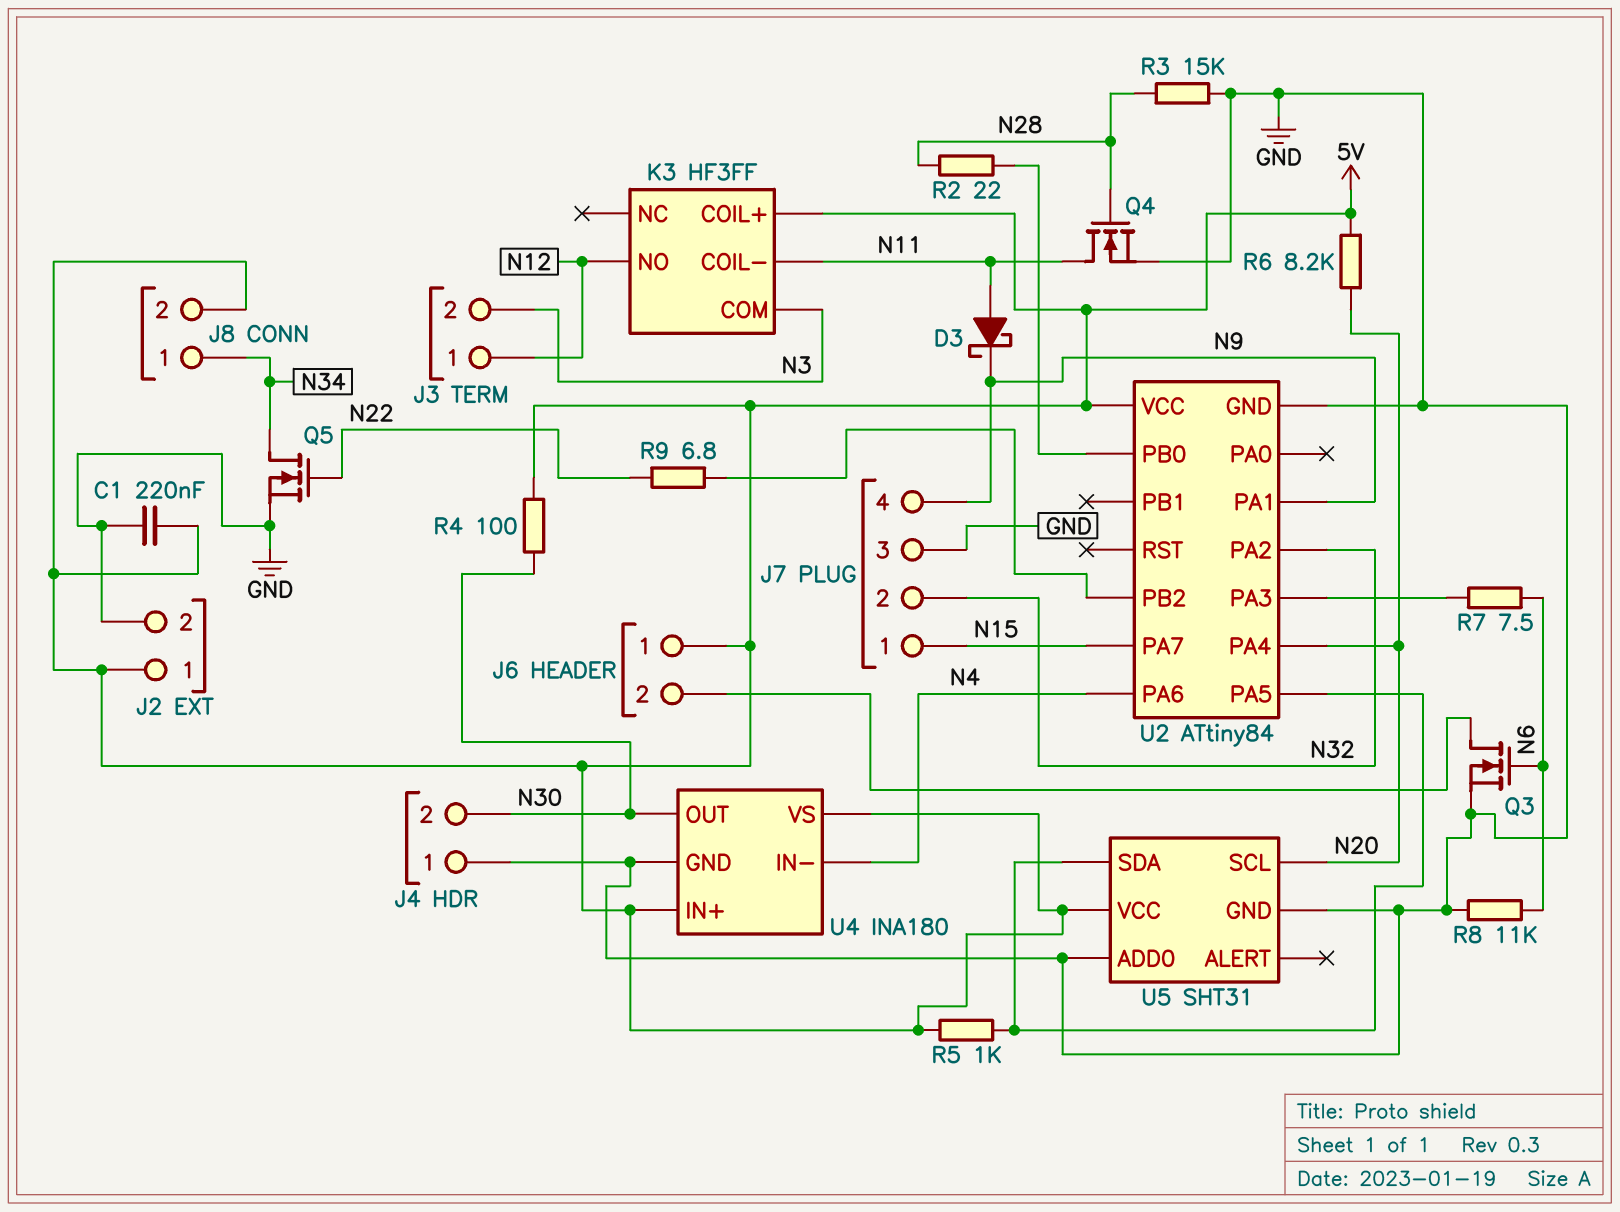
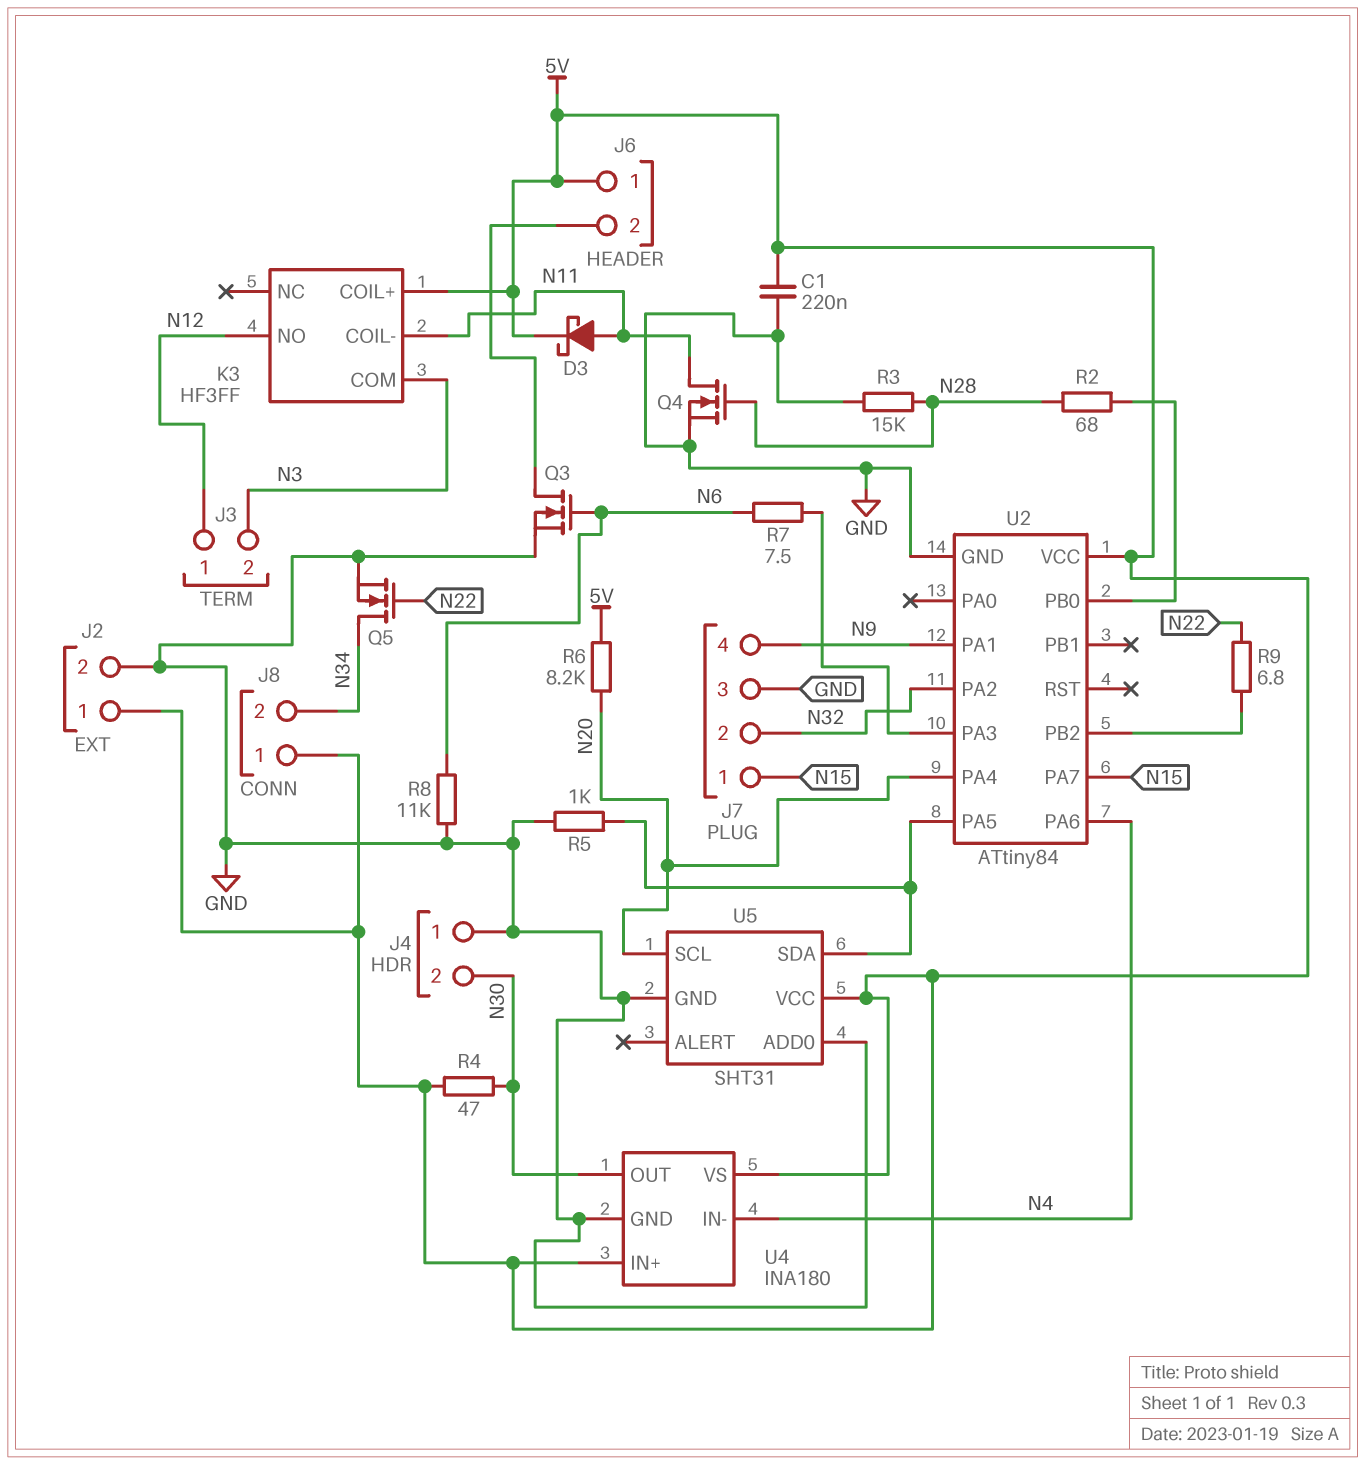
D3: schottky (A N11, K N9) -> schottky (A N11, K 5V)
J8 pin 1: N34 -> 5V
J8 pin 2: 5V -> N34
R2: 22 (N28, U2/PB0) -> 68 (N28, U2/PB0)
R4: 100 (5V, N30) -> 47 (5V, N30)
R5: 1k (5V, U2/PA5) -> 1k (GND, U2/PA5)

